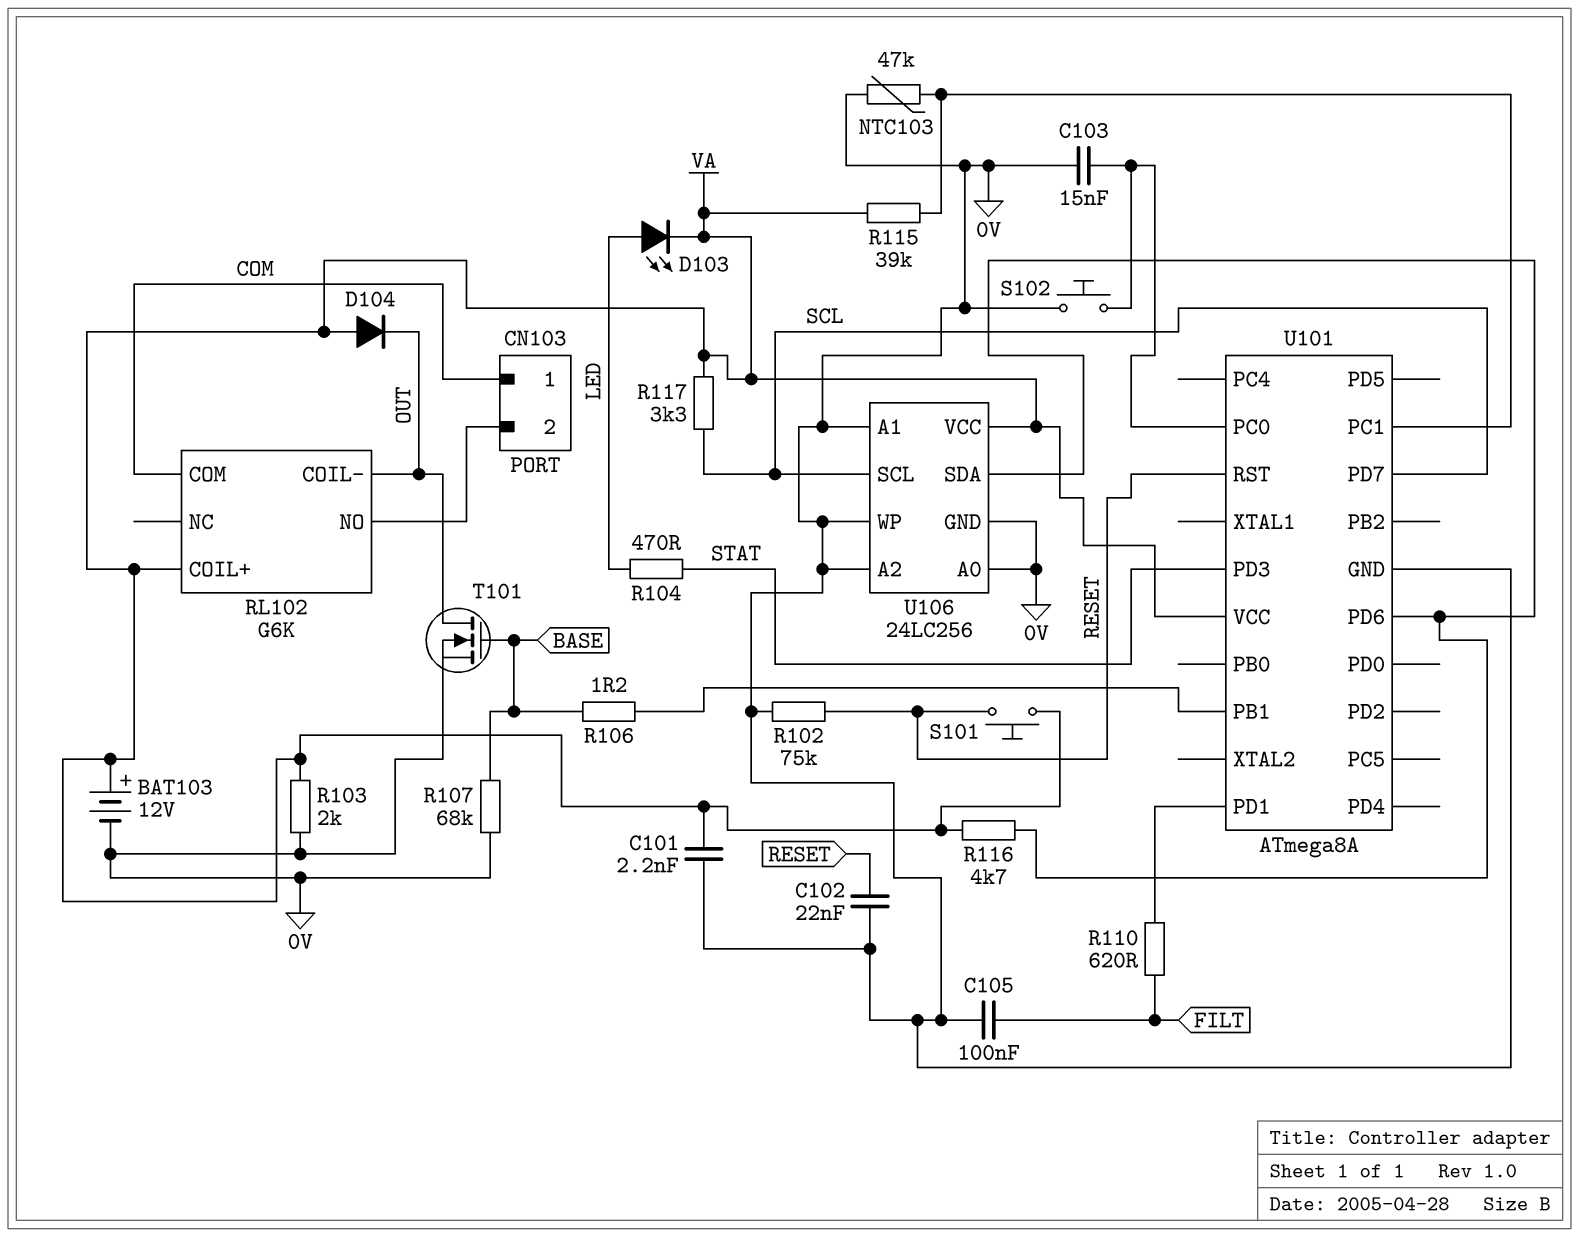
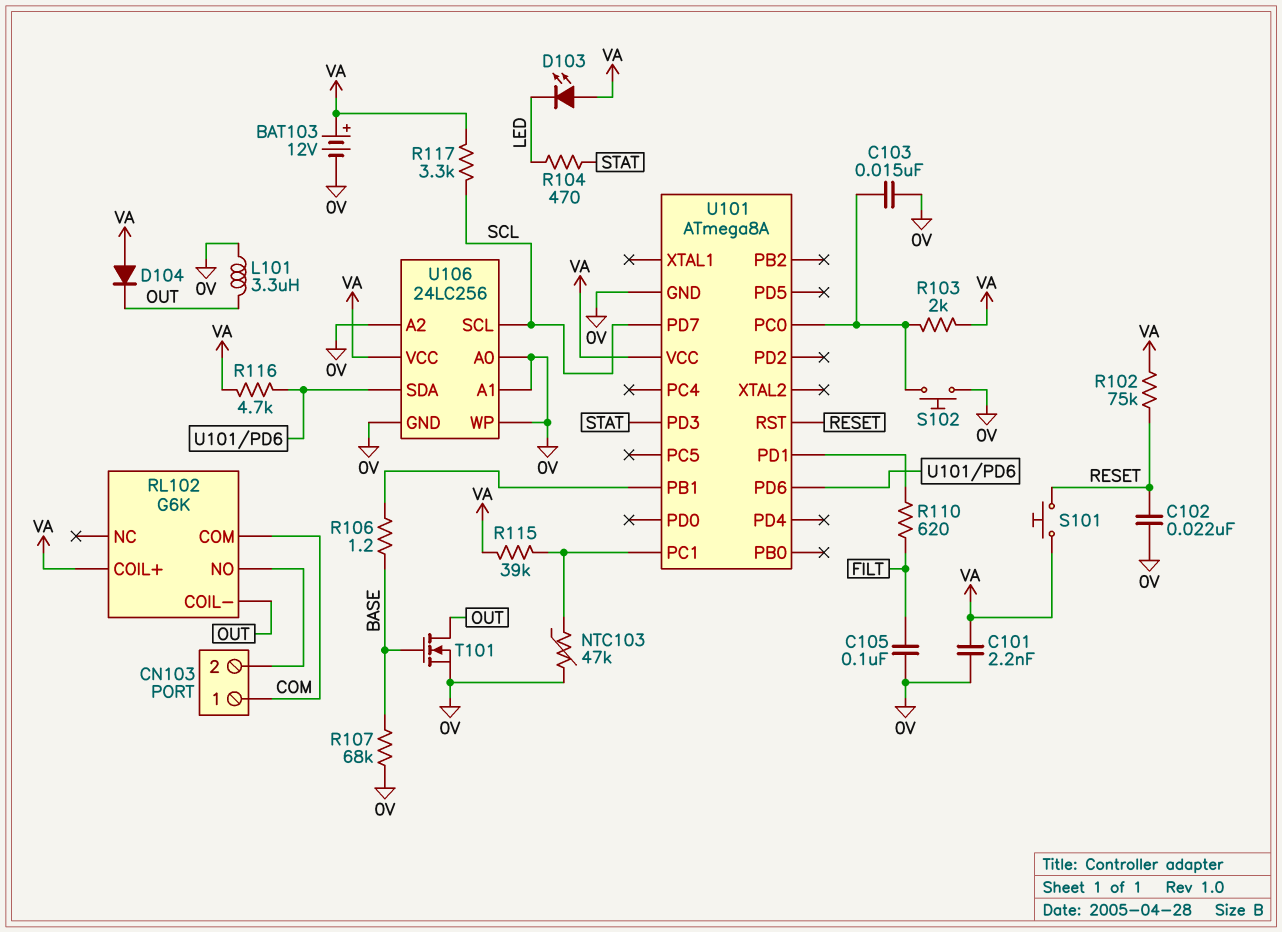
D103: LED (A LED, K VA) -> LED (A VA, K LED)
L101: none -> 3.3uH (0V, OUT)
R102: 75k (0V, RESET) -> 75k (RESET, VA)
R103: 2k (0V, VA) -> 2k (U101/PC0, VA)

